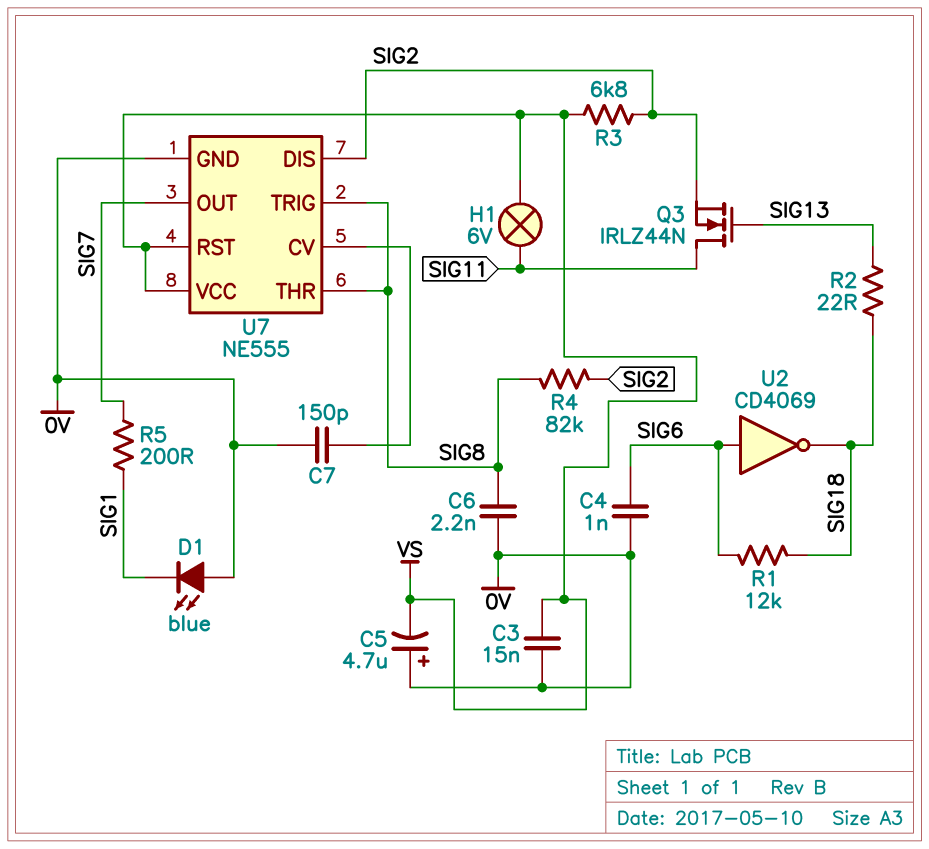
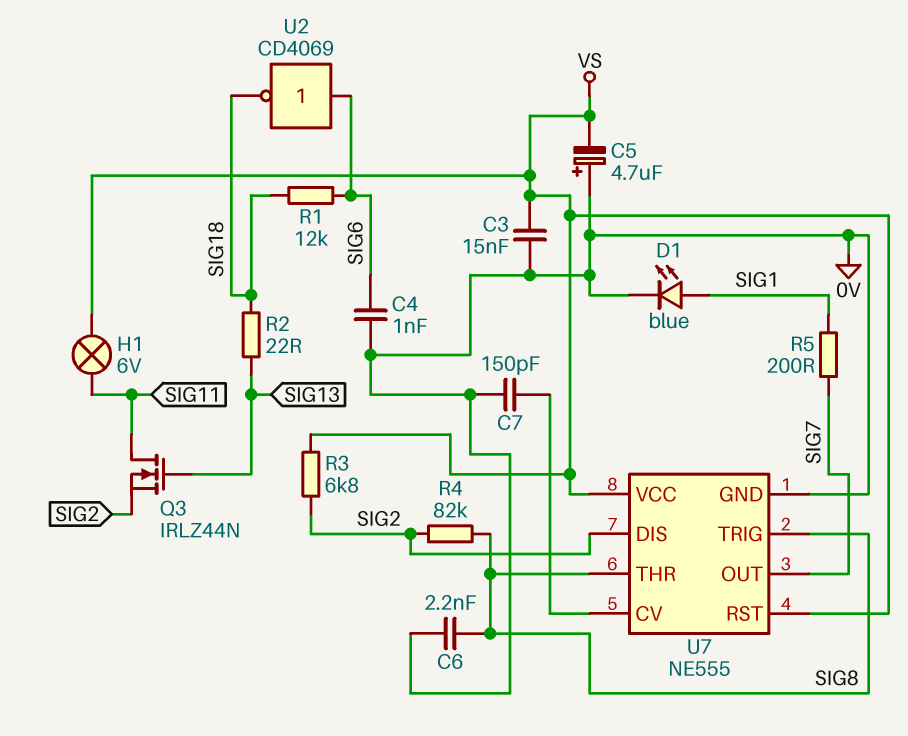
D1: LED blue (A 0V, K SIG1) -> LED blue (A SIG1, K 0V)

